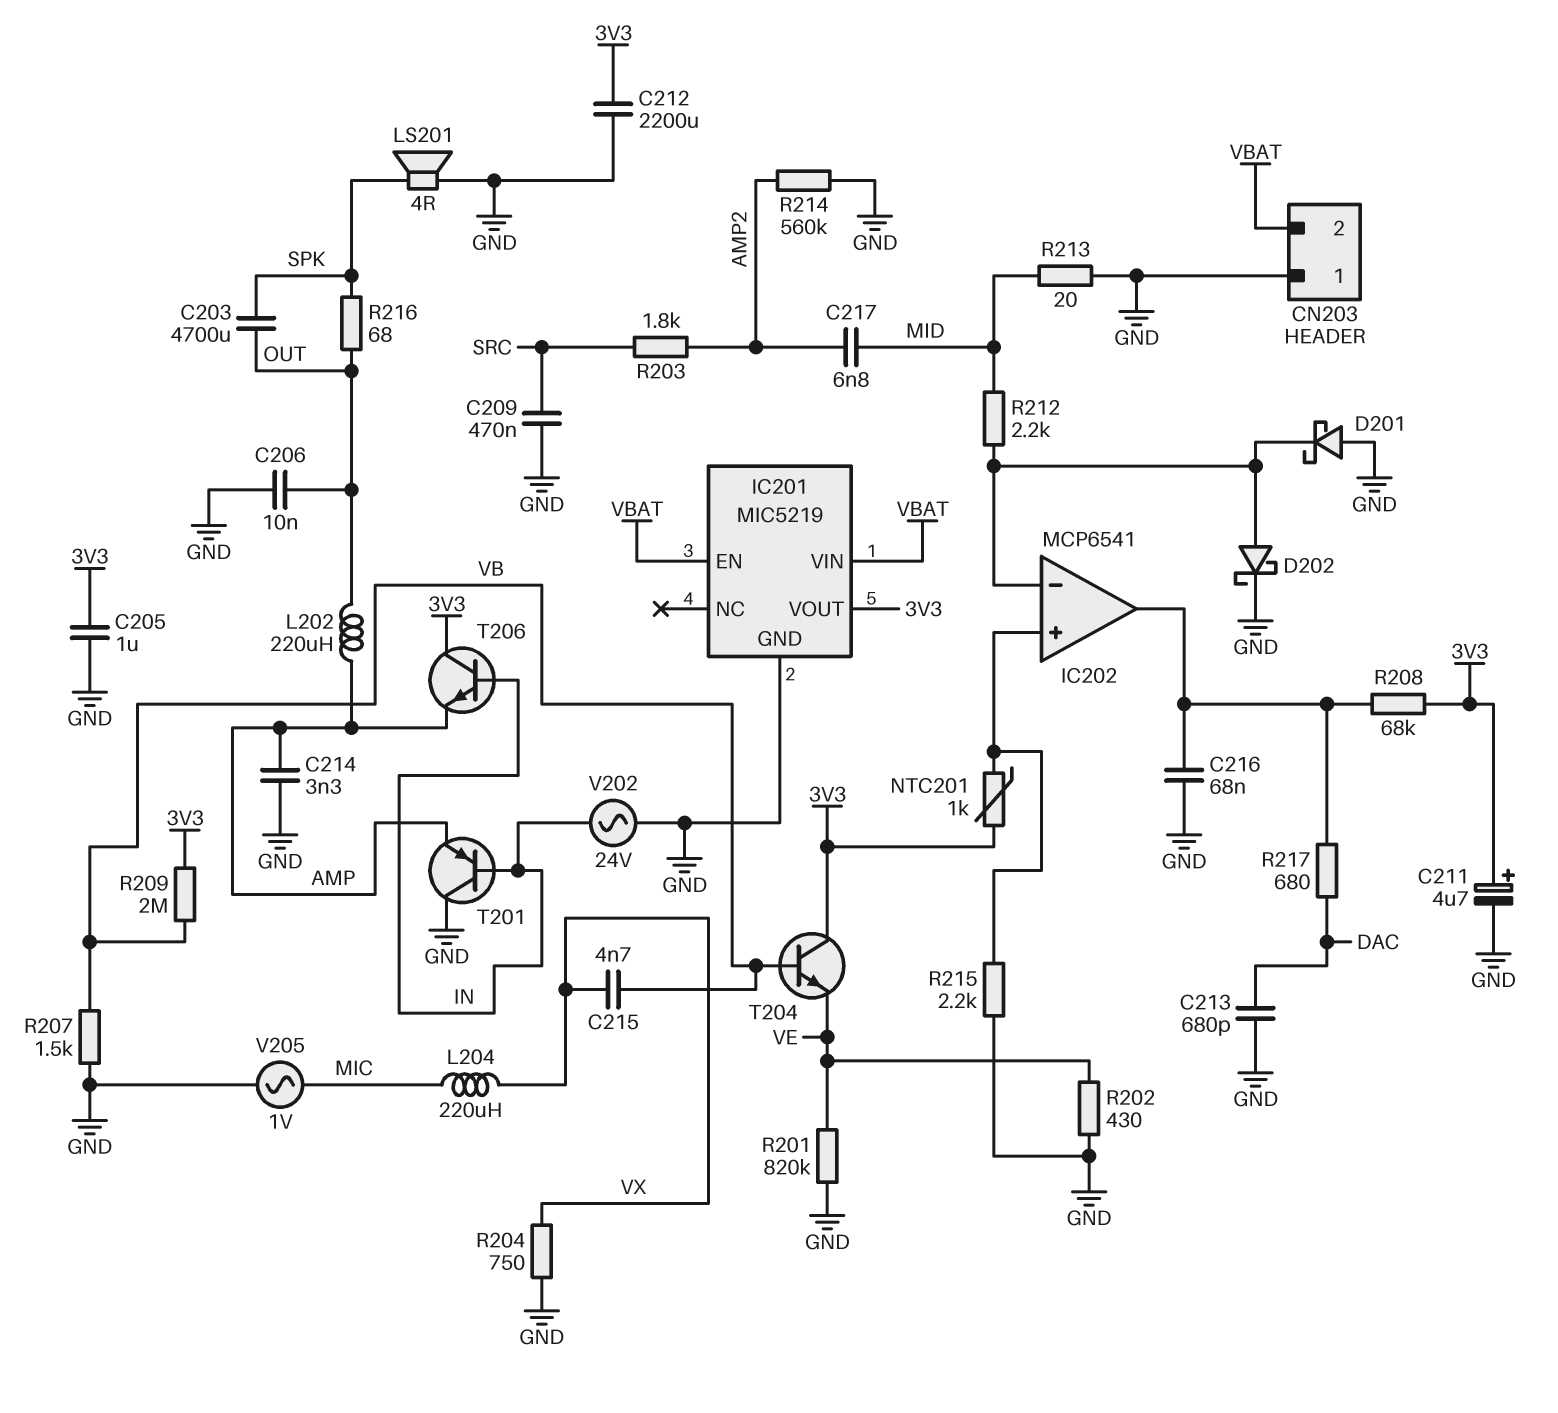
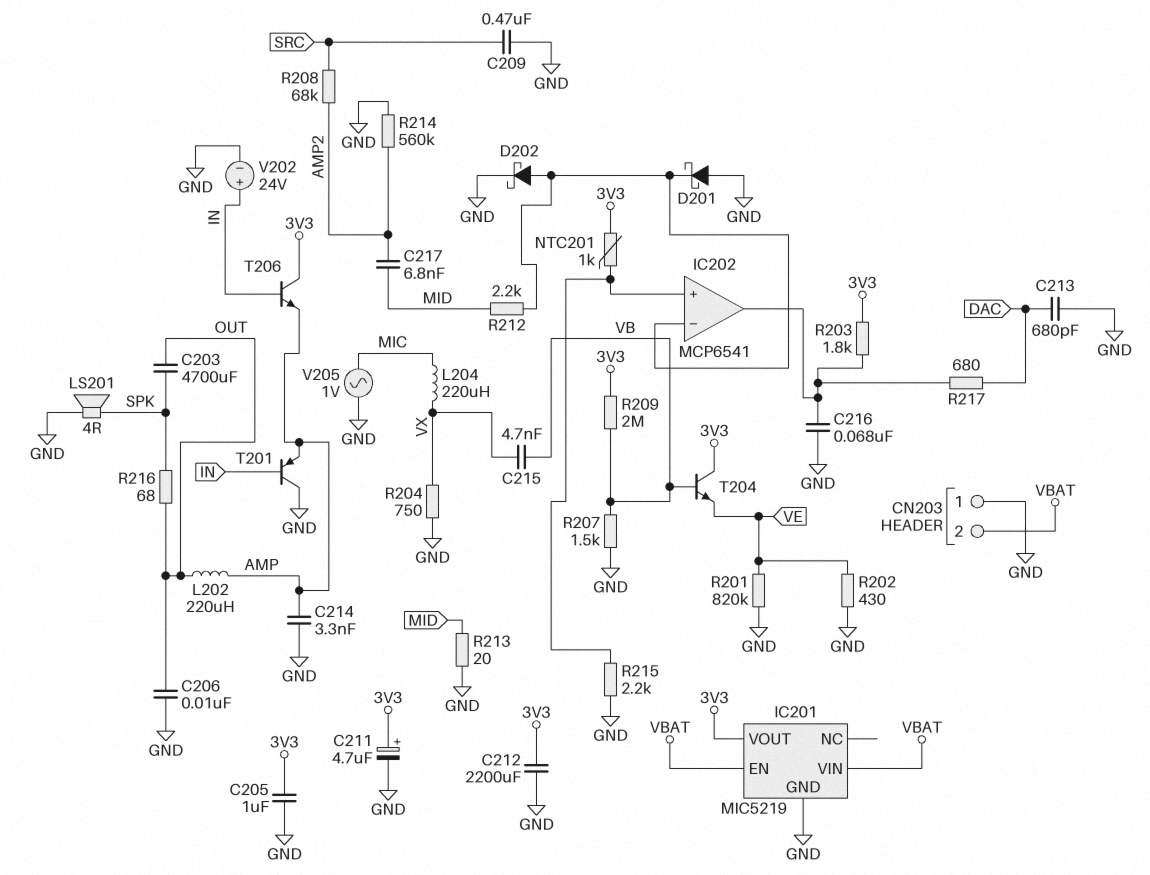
R203: 1.8k (AMP2, SRC) -> 1.8k (3V3, IC202/out)
R208: 68k (3V3, IC202/out) -> 68k (AMP2, SRC)
V202: AC 24V (GND, IN) -> 24V (plus IN, minus GND)

